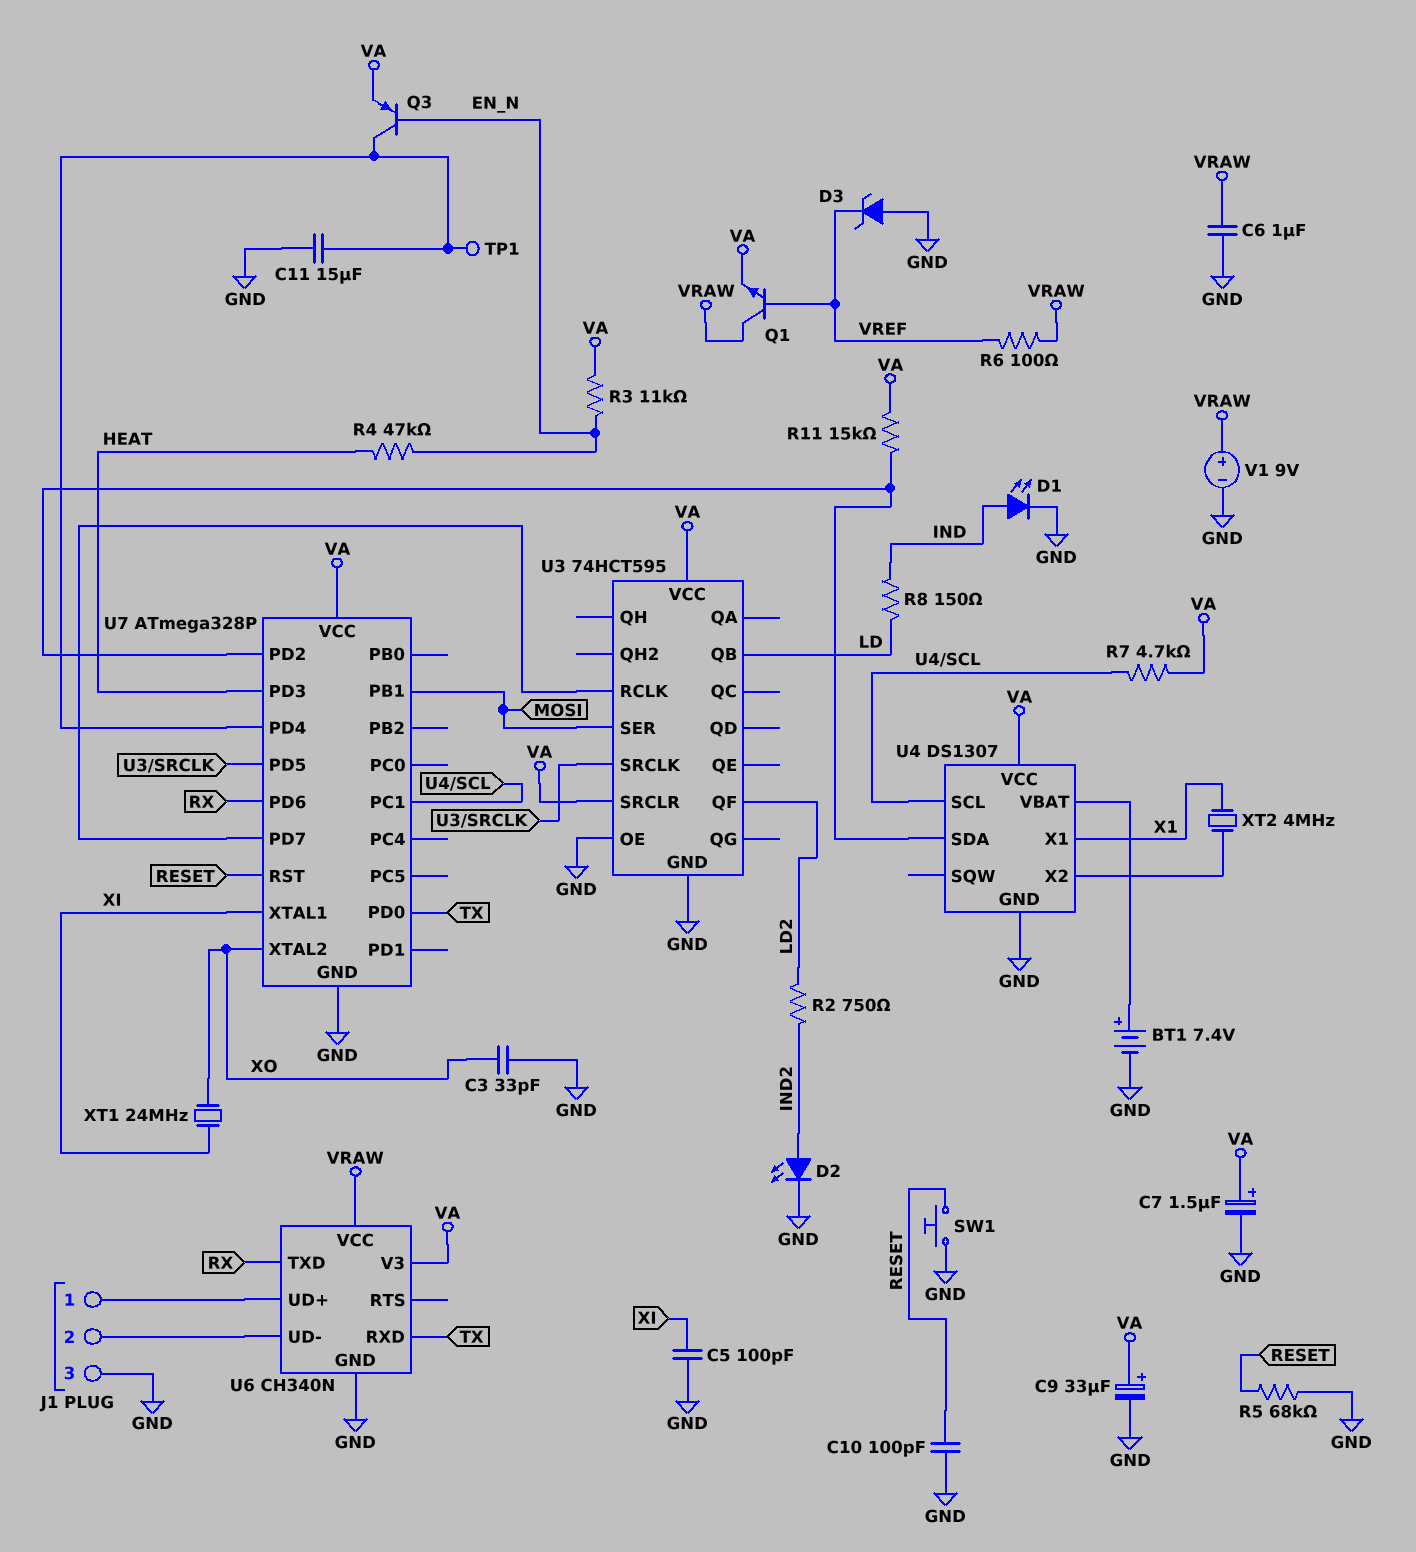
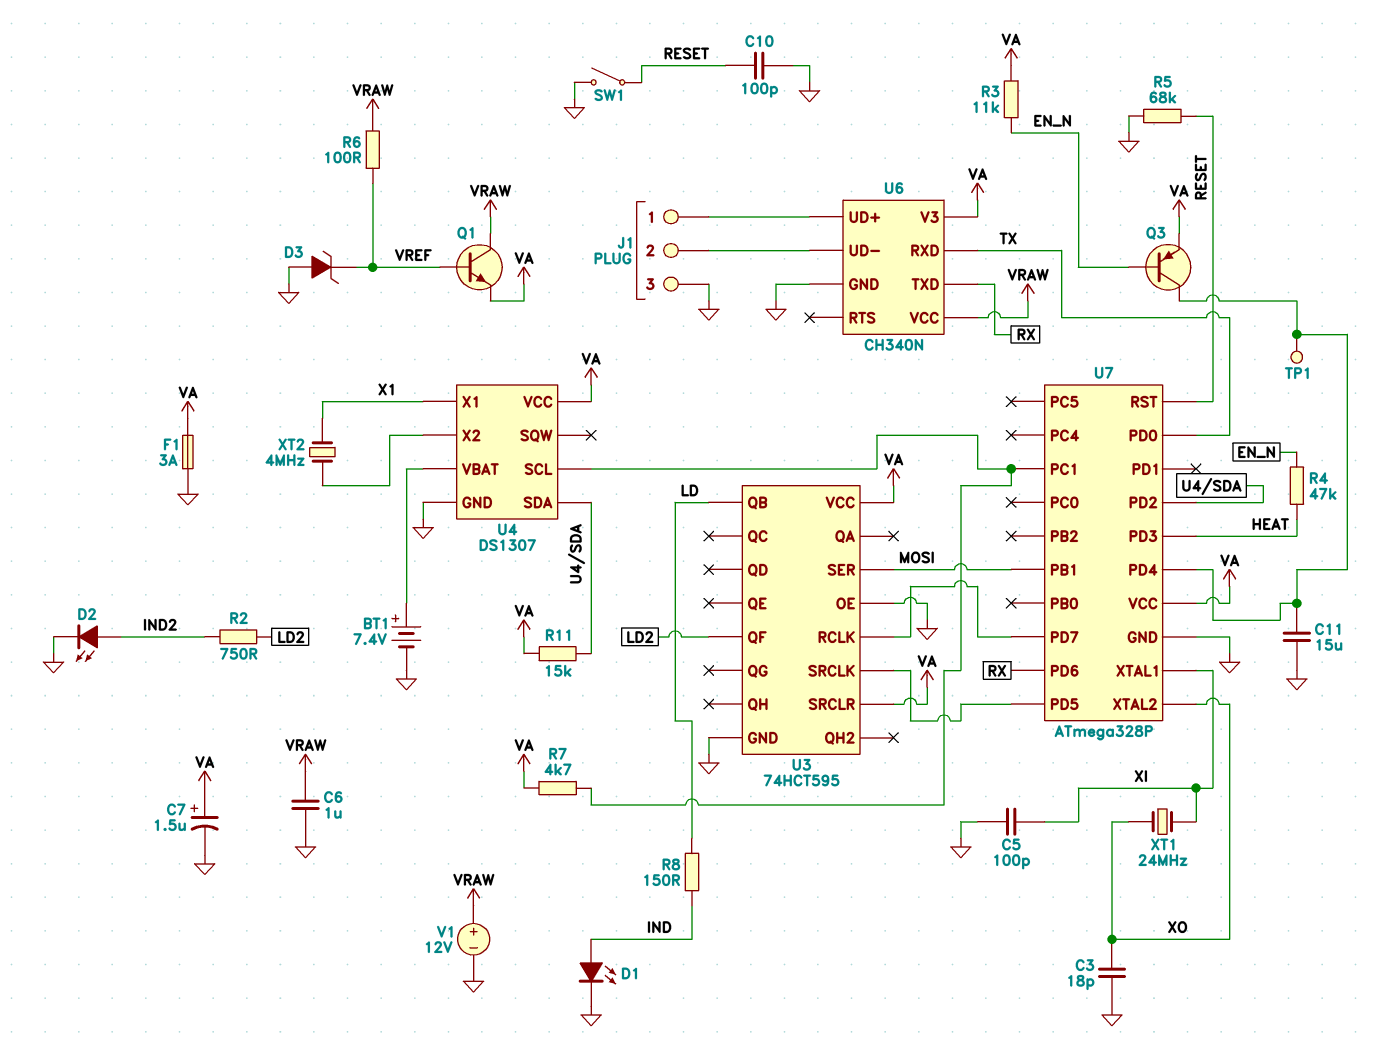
C3: 33pF (GND, XO) -> 18pF (GND, XO)
C9: 33uF (plus VA, minus GND) -> none
F1: none -> 3A (GND, VA)
SW1: button (GND, RESET) -> switch (GND, RESET)
V1: 9V (plus VRAW, minus GND) -> 12V (plus VRAW, minus GND)

